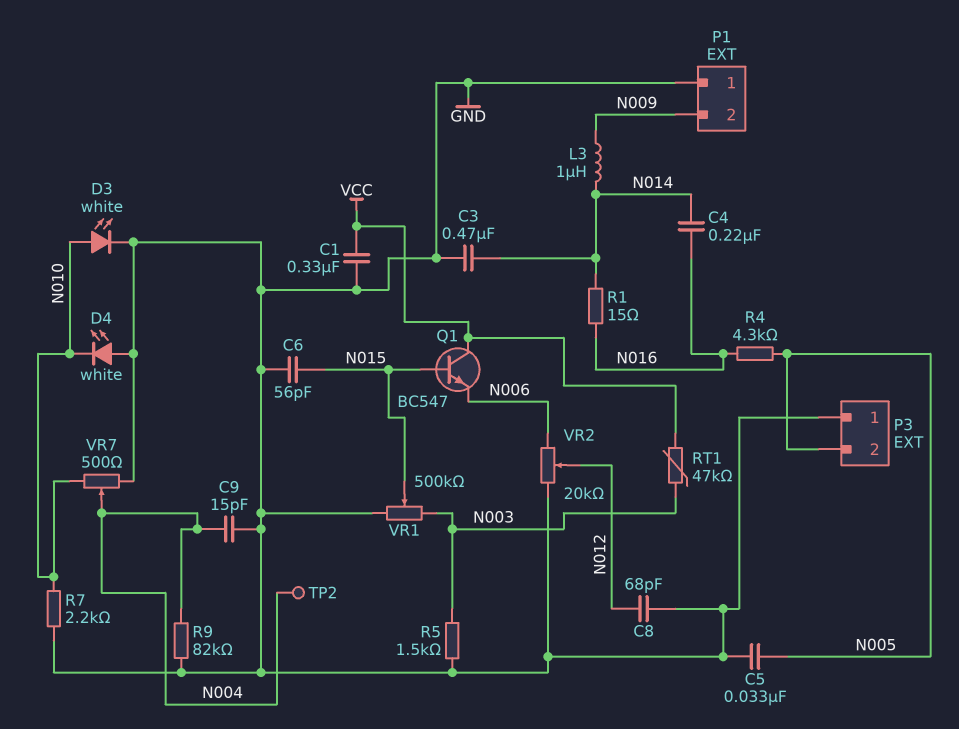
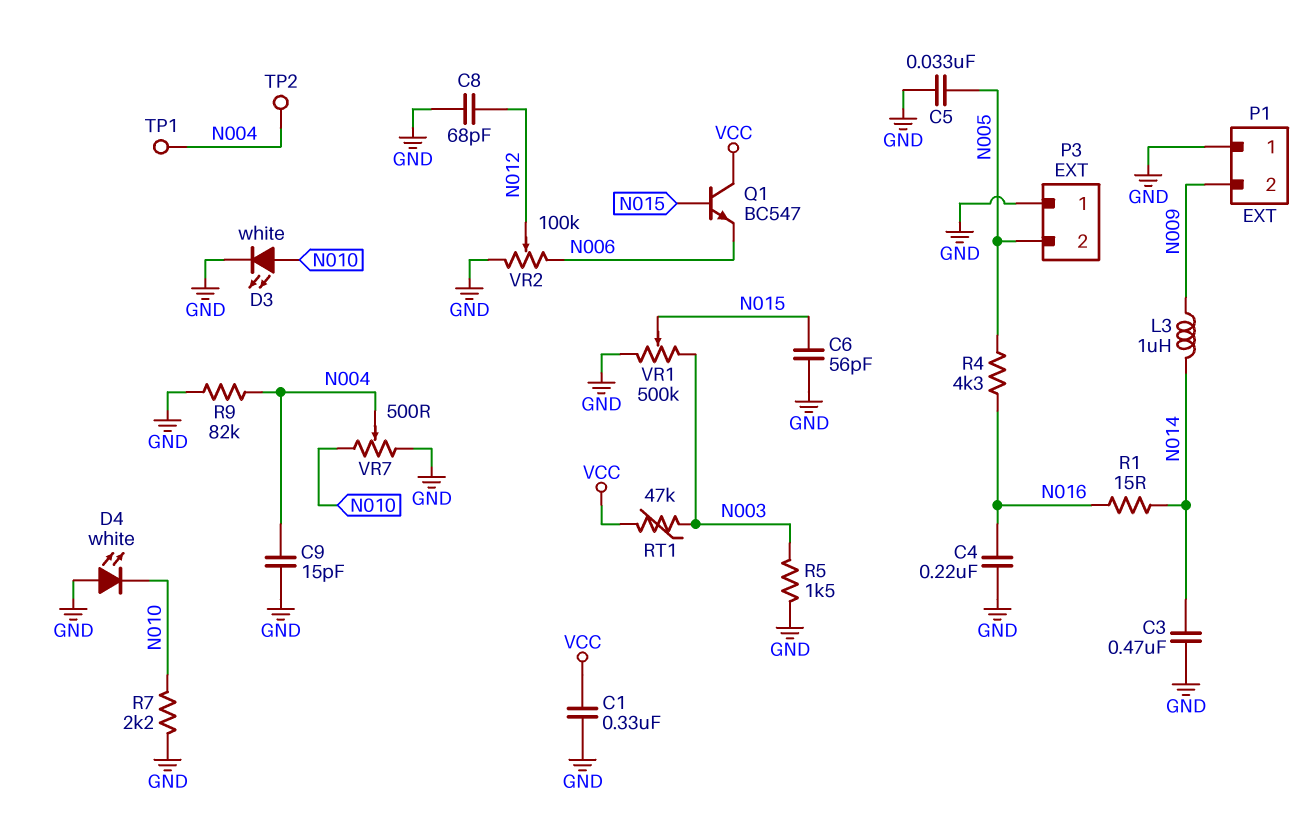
C4: 220nF (N014, N016) -> 220nF (GND, N016)
TP1: none -> test point (N004)
VR2: 20k (GND, N006, wiper N012) -> 100k (GND, N006, wiper N012)

